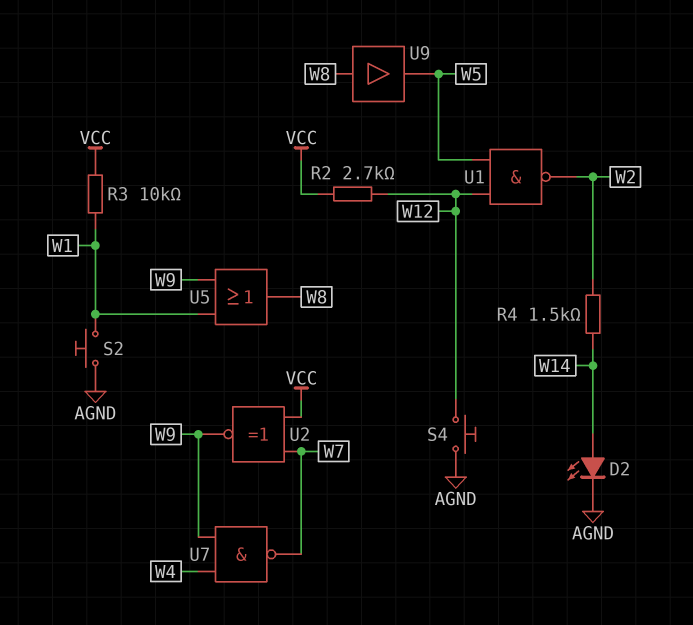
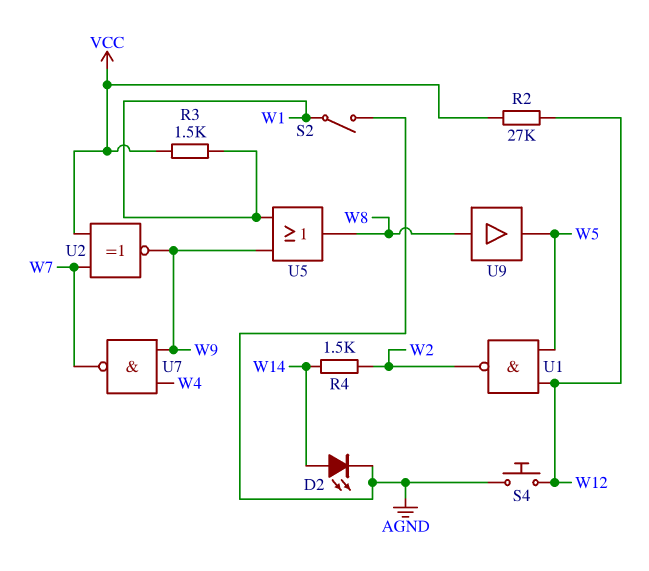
R2: 2.7k (VCC, W12) -> 27k (VCC, W12)
R3: 10k (VCC, W1) -> 1.5k (VCC, W1)
S2: button (AGND, W1) -> switch (AGND, W1)

